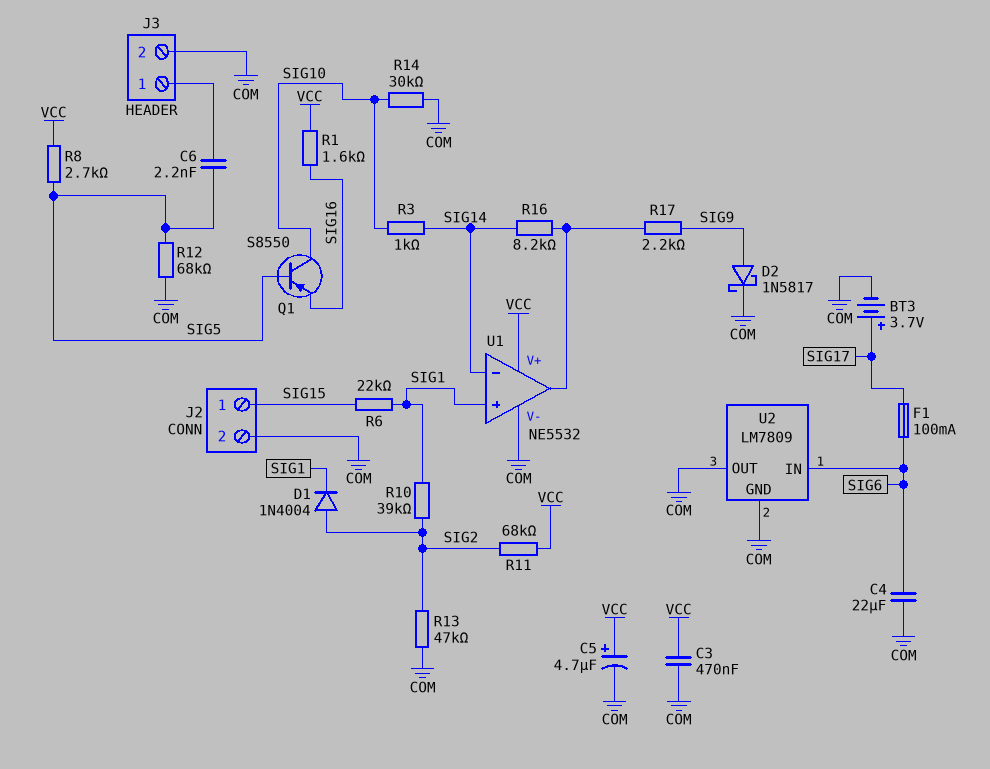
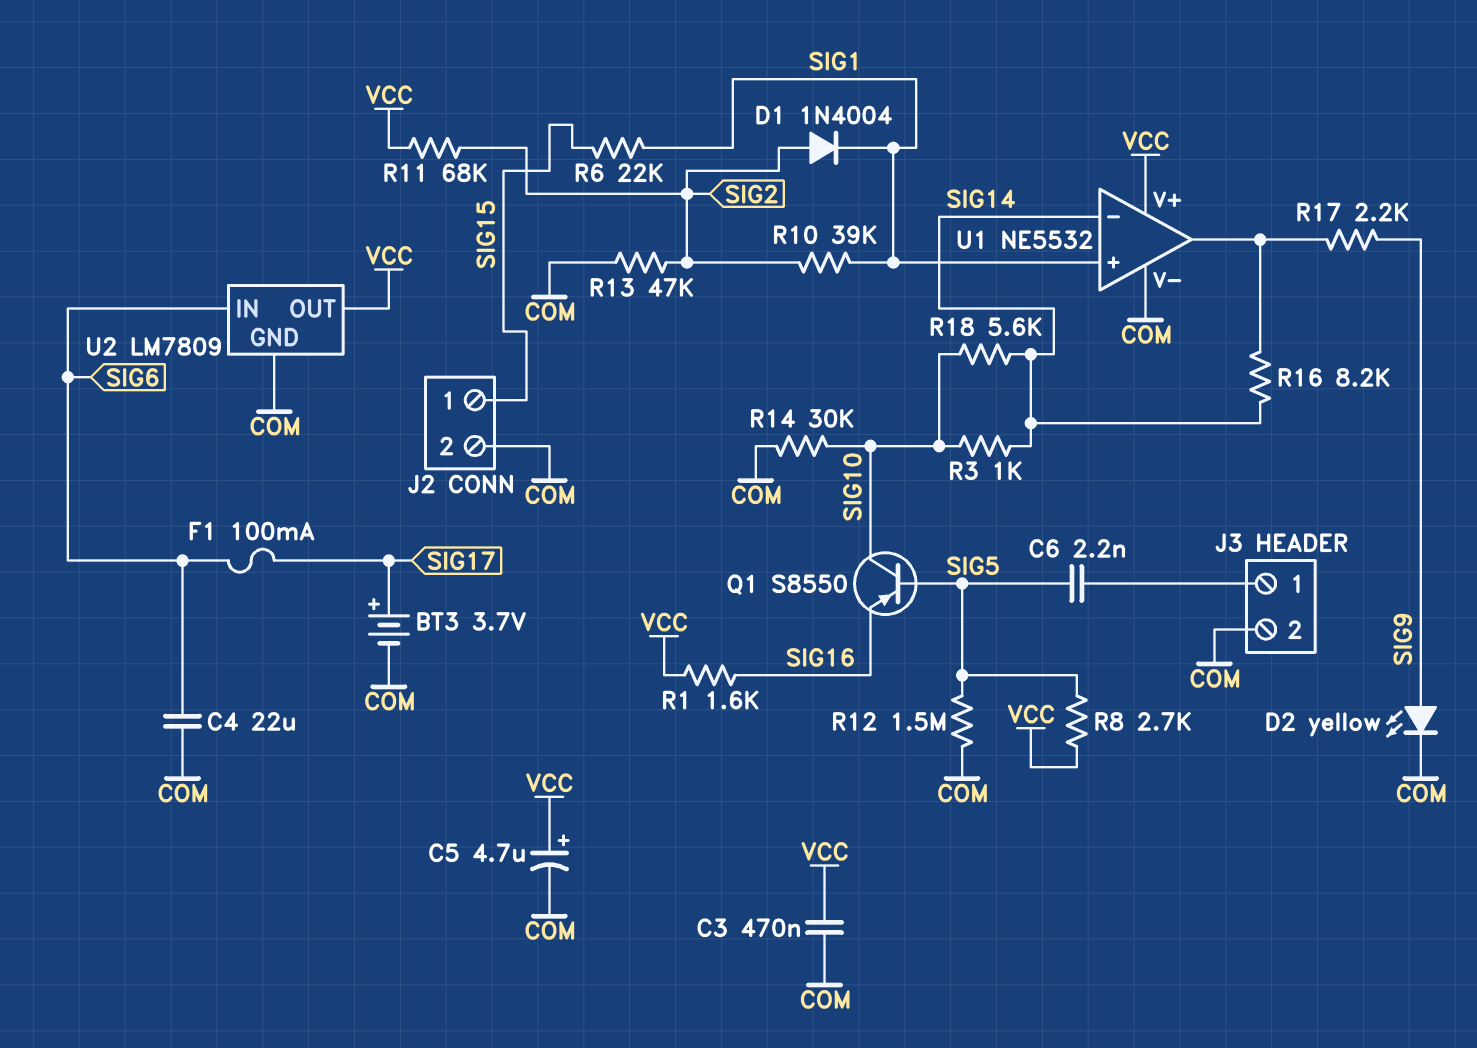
D2: schottky 1N5817 (A SIG9, K COM) -> LED yellow (A SIG9, K COM)
R12: 68k (COM, SIG5) -> 1.5M (COM, SIG5)
R18: none -> 5.6k (SIG10, SIG14)
U2 pin OUT: COM -> VCC

